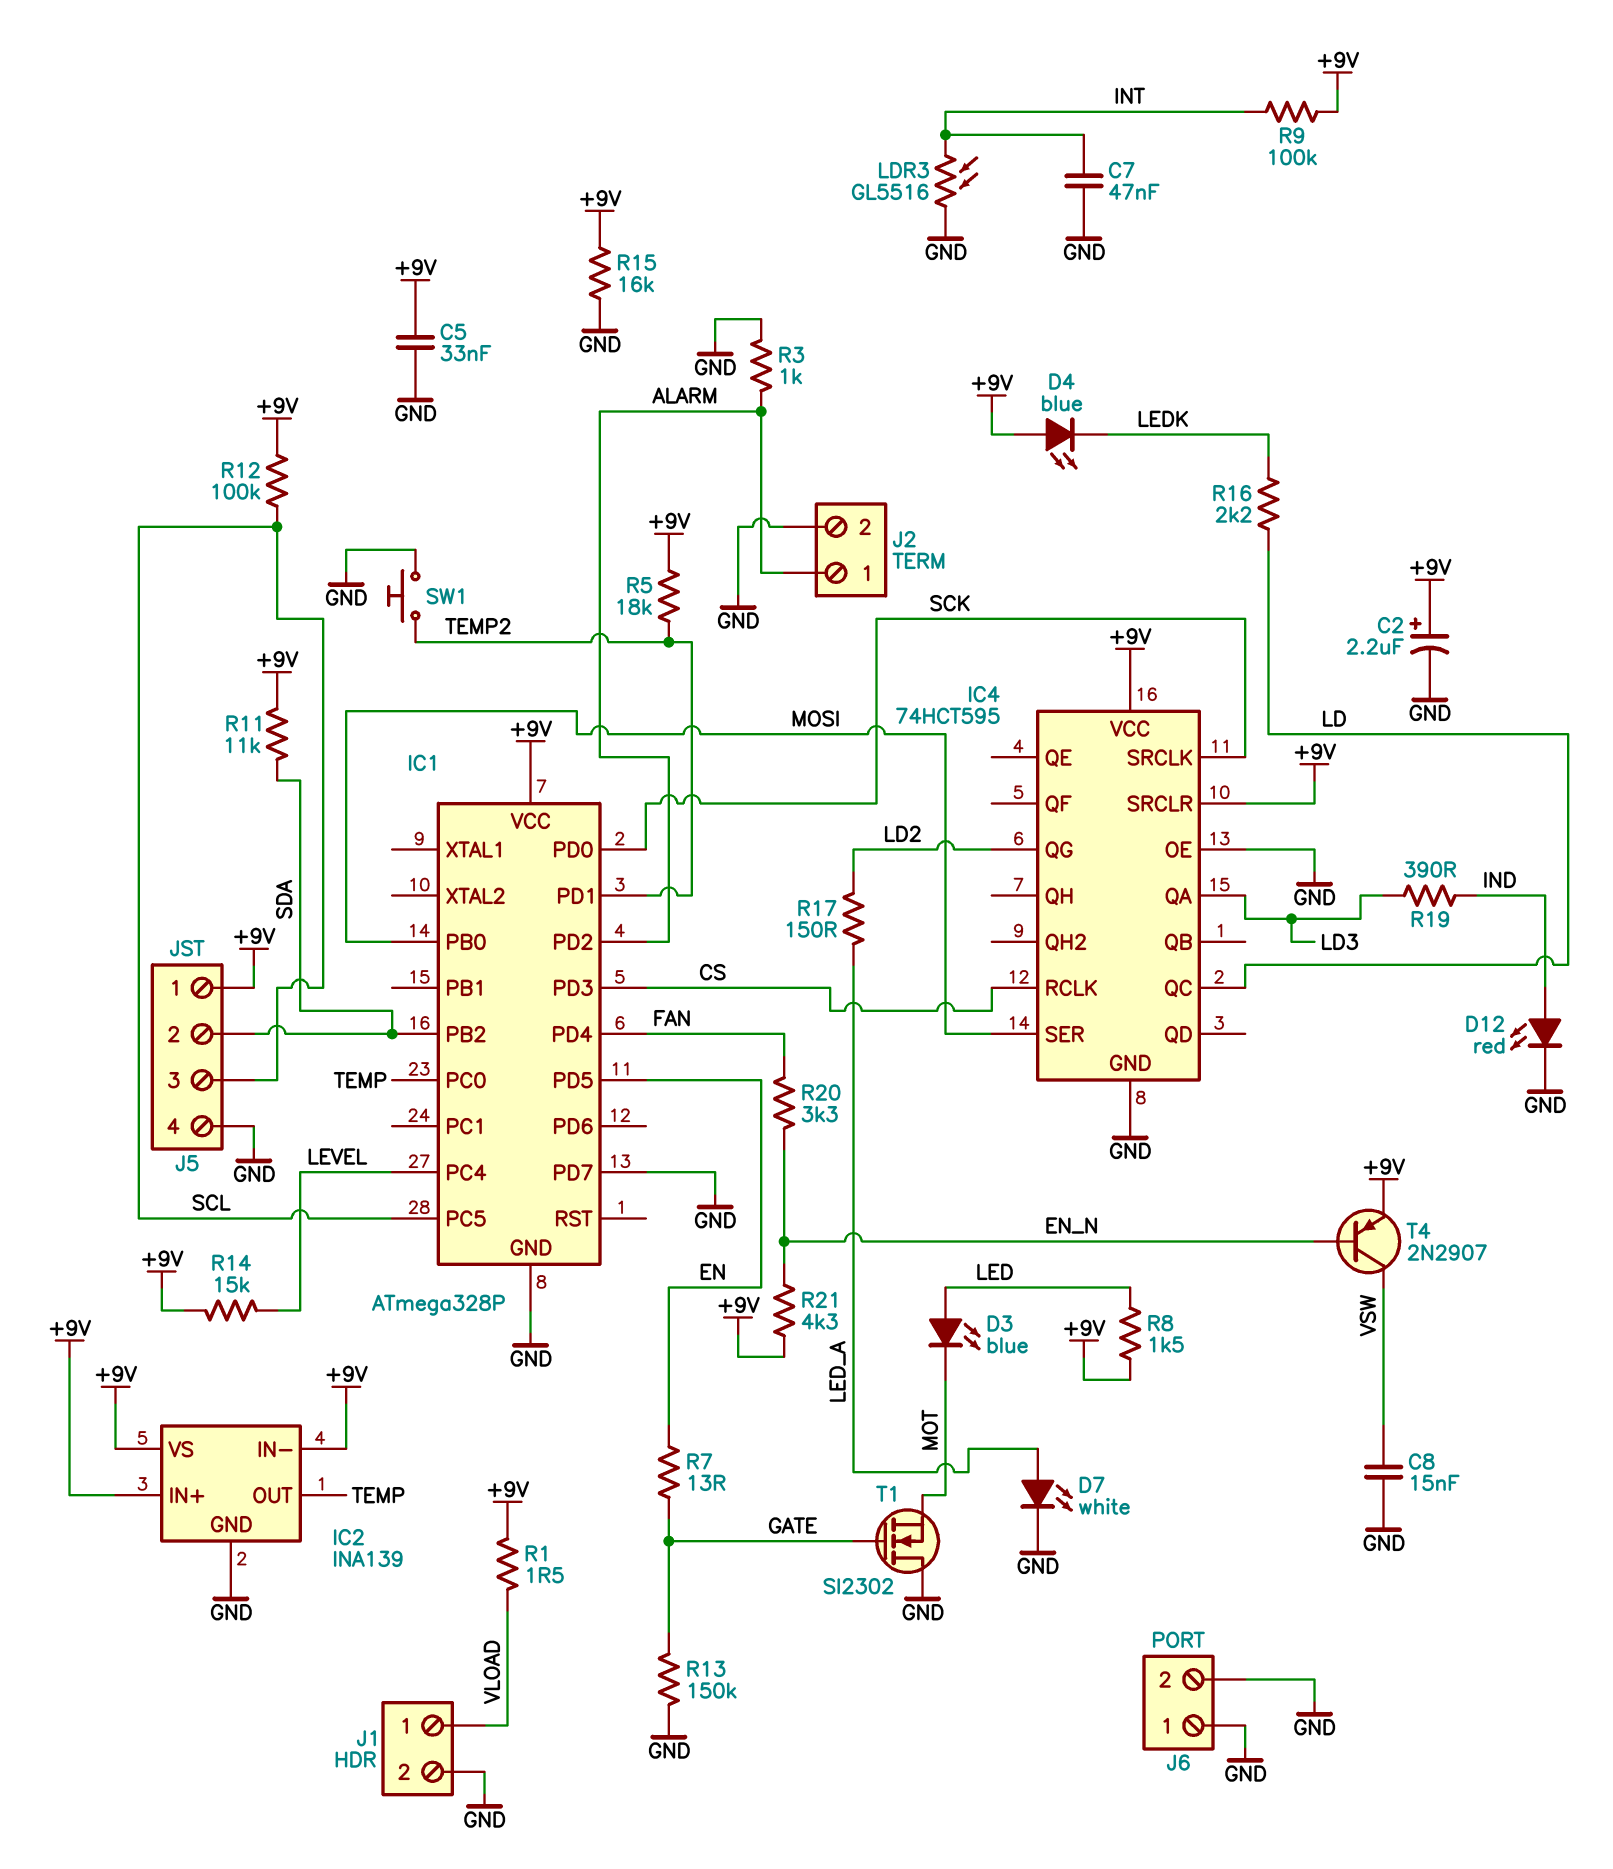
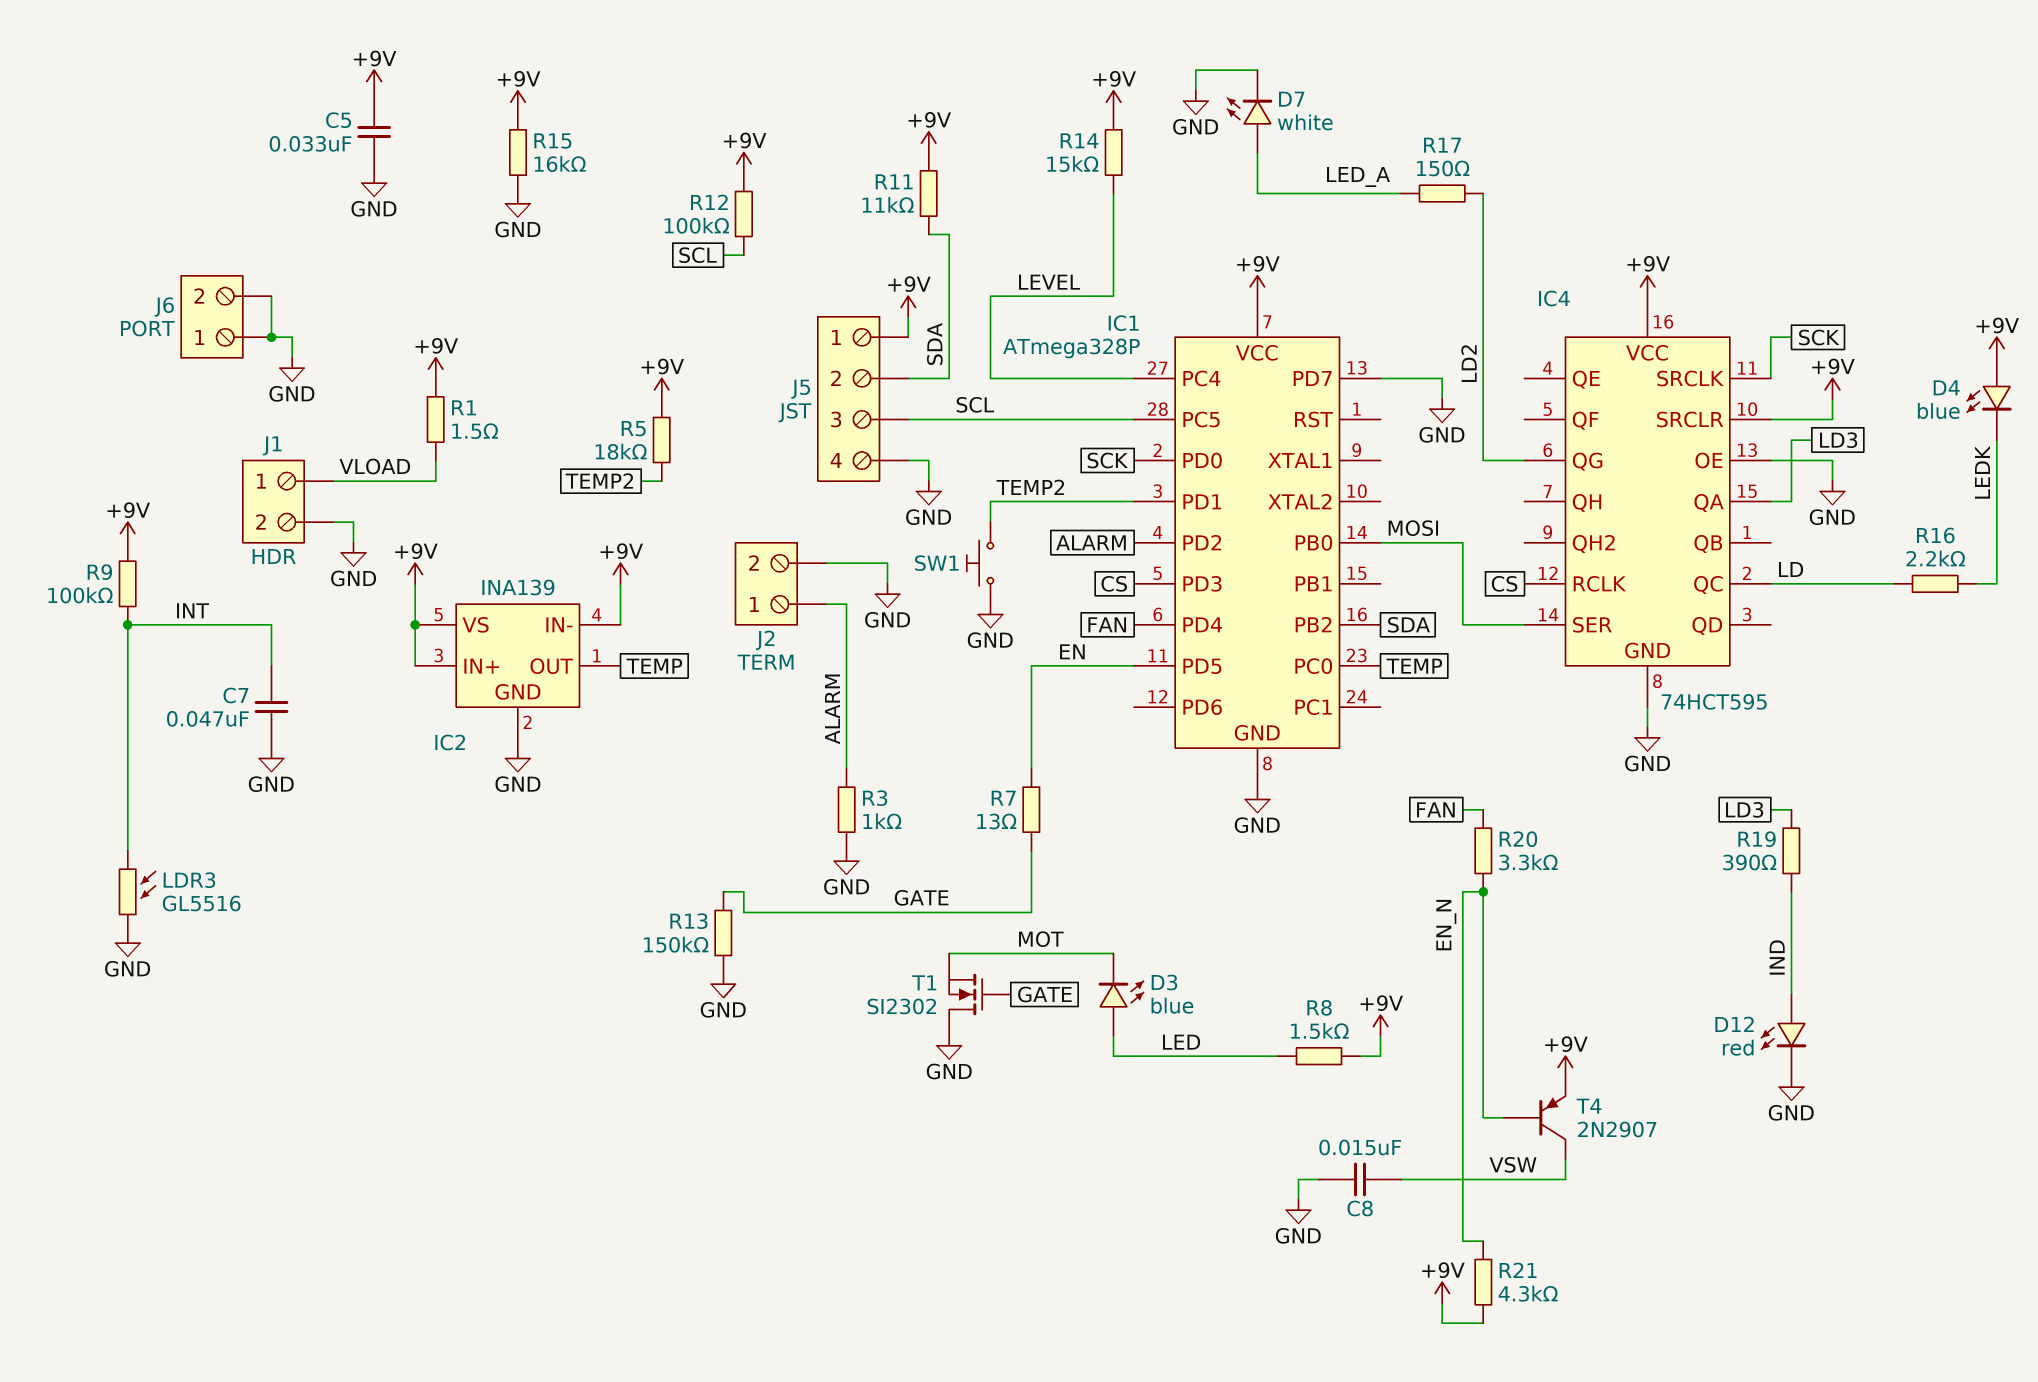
C2: 2.2uF (plus +9V, minus GND) -> none

